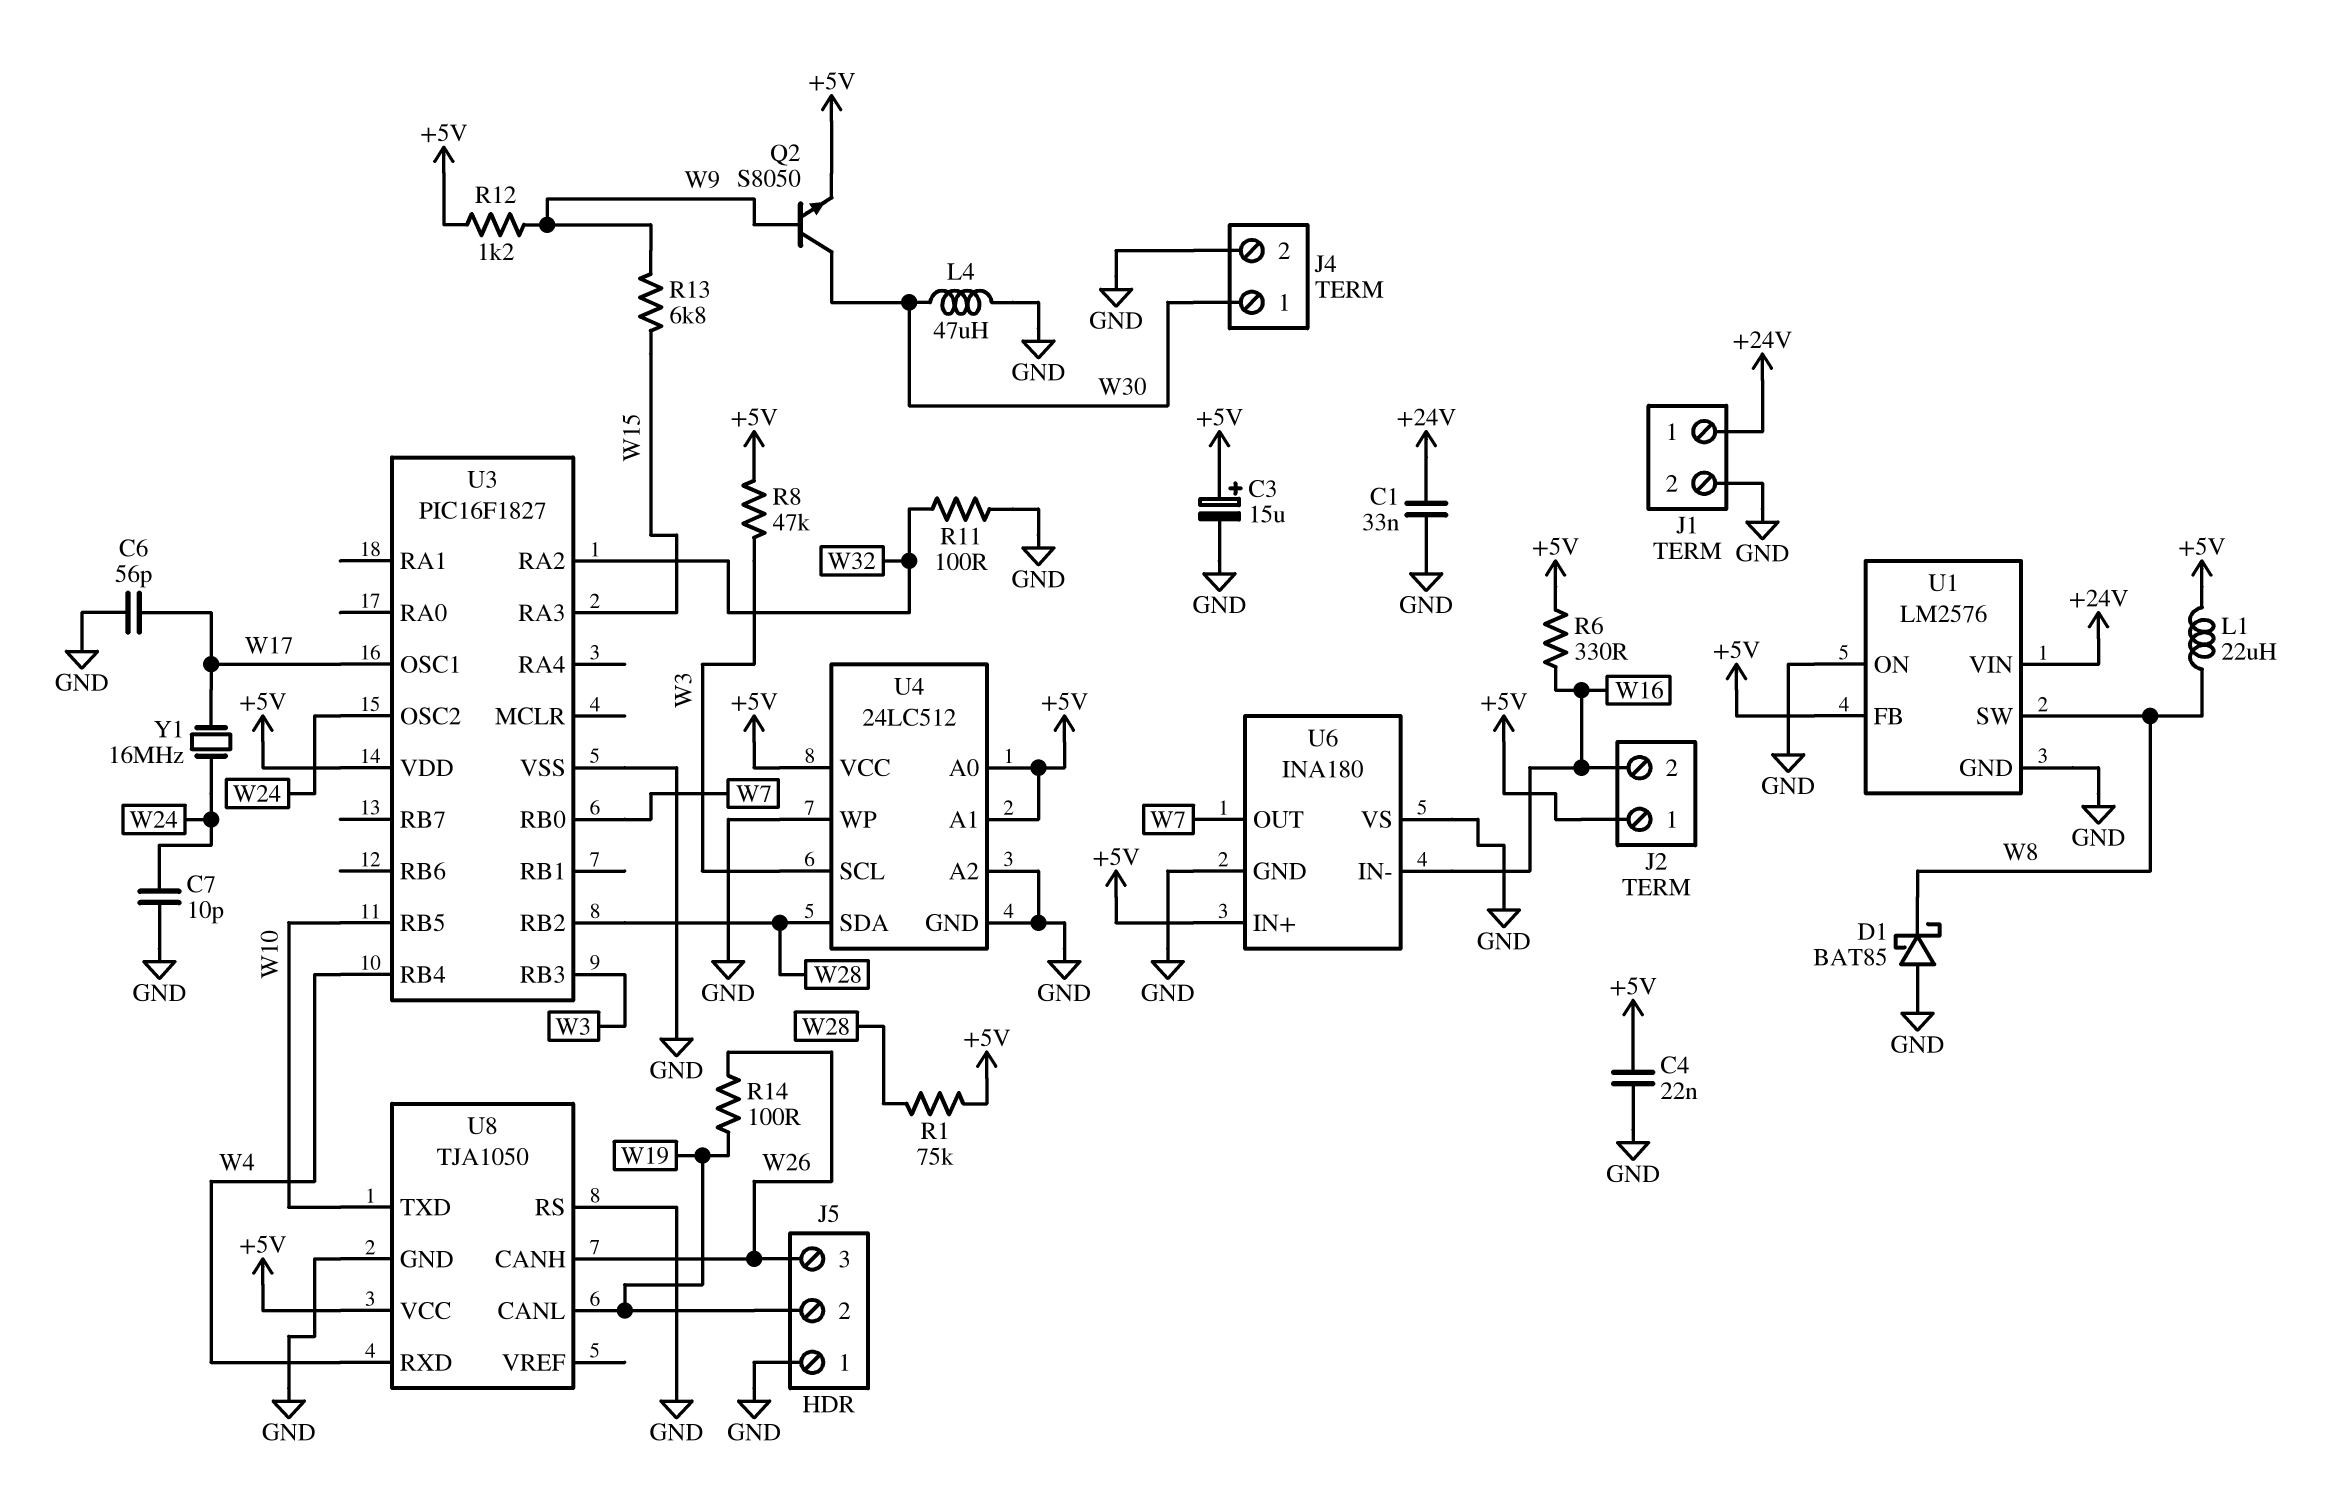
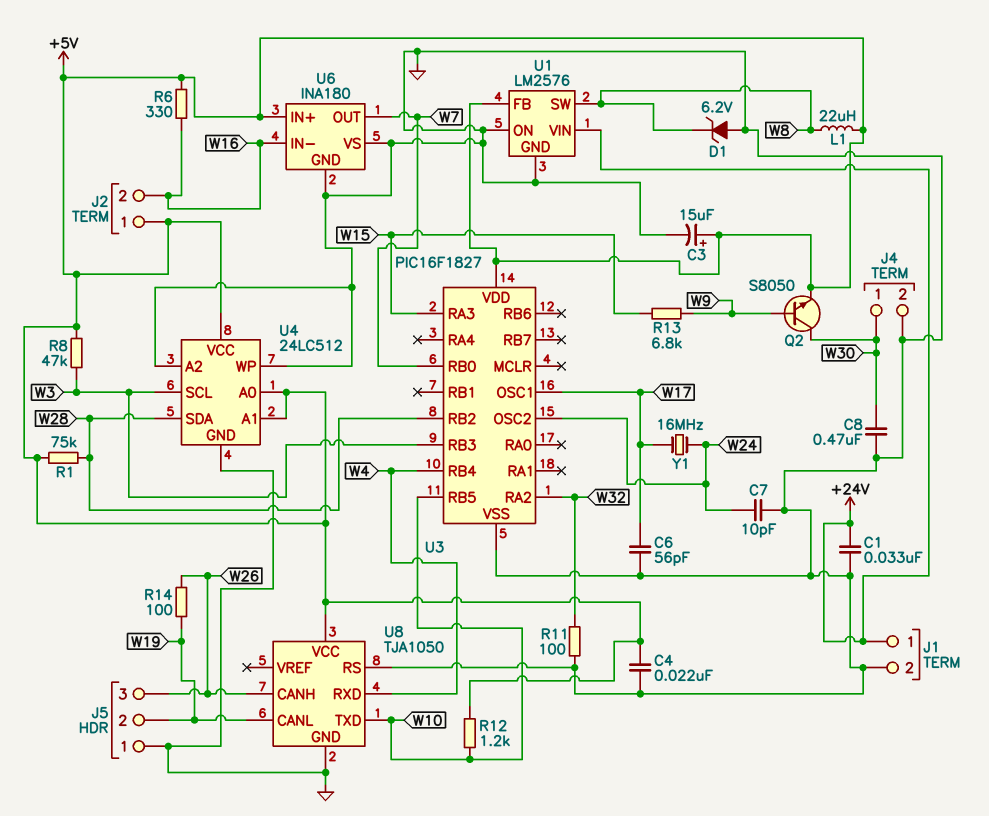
C8: none -> 470nF (GND, W30)
D1: schottky BAT85 (A GND, K W8) -> zener 6.2V (A GND, K W8)
L4: 47uH (GND, W30) -> none
R12: 1.2k (+5V, W9) -> 1.2k (+5V, W10)

